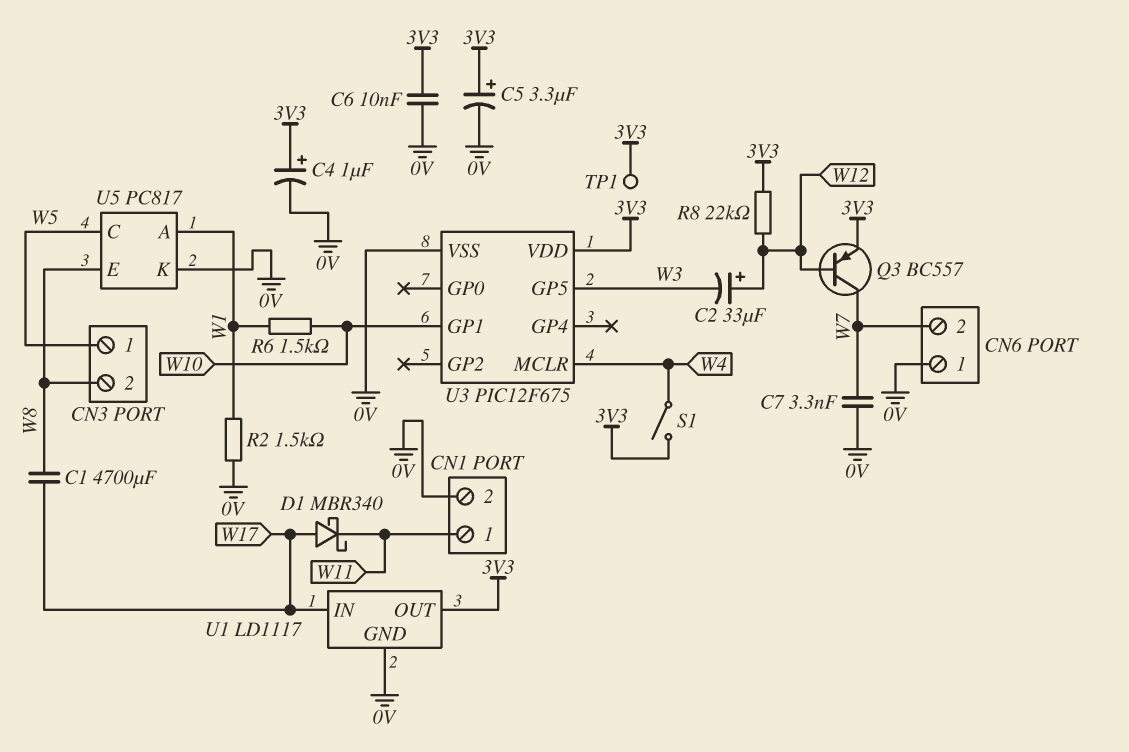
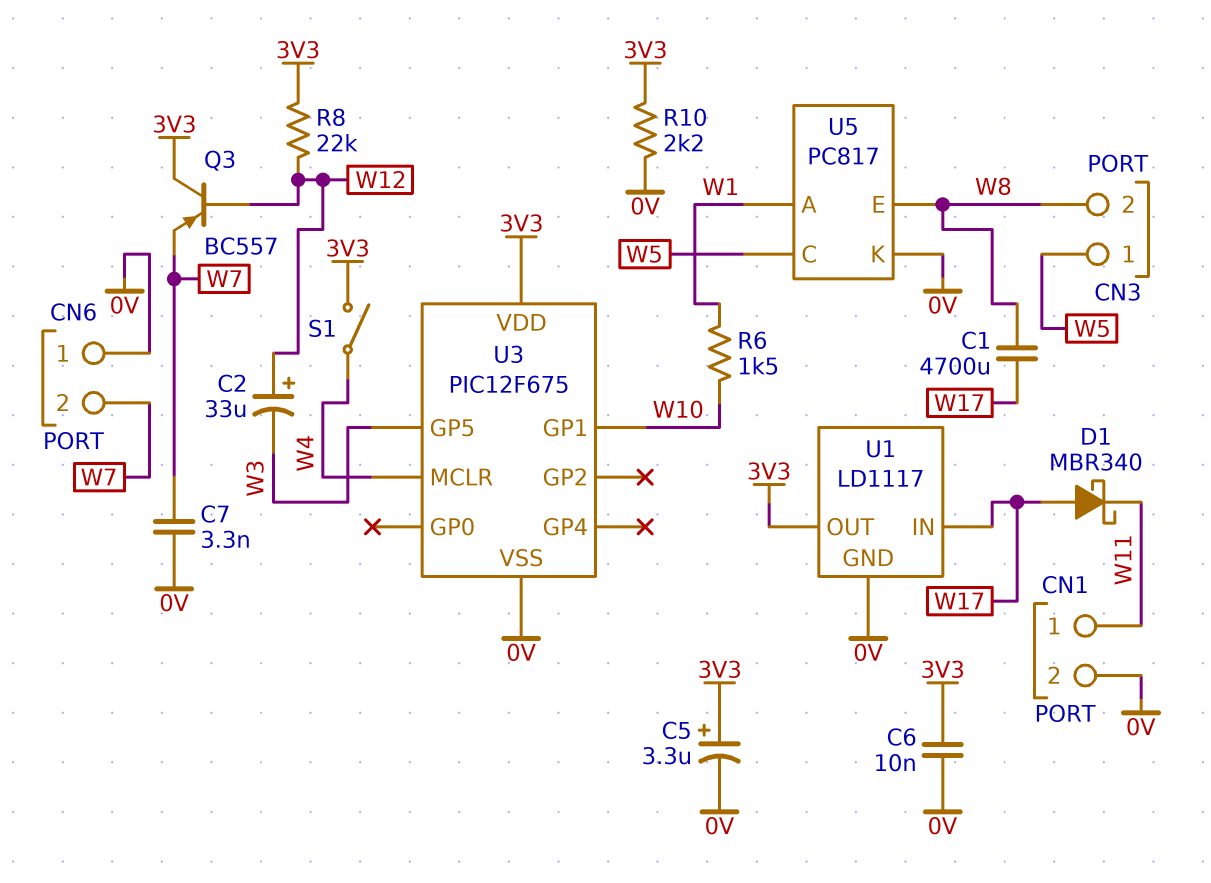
C4: 1uF (plus 3V3, minus 0V) -> none
Q3: PNP BC557 (B W12, C W7, E 3V3) -> PNP BC557 (B W12, C 3V3, E W7)
R2: 1.5k (0V, W1) -> none
R10: none -> 2.2k (0V, 3V3)
TP1: test point (3V3) -> none

